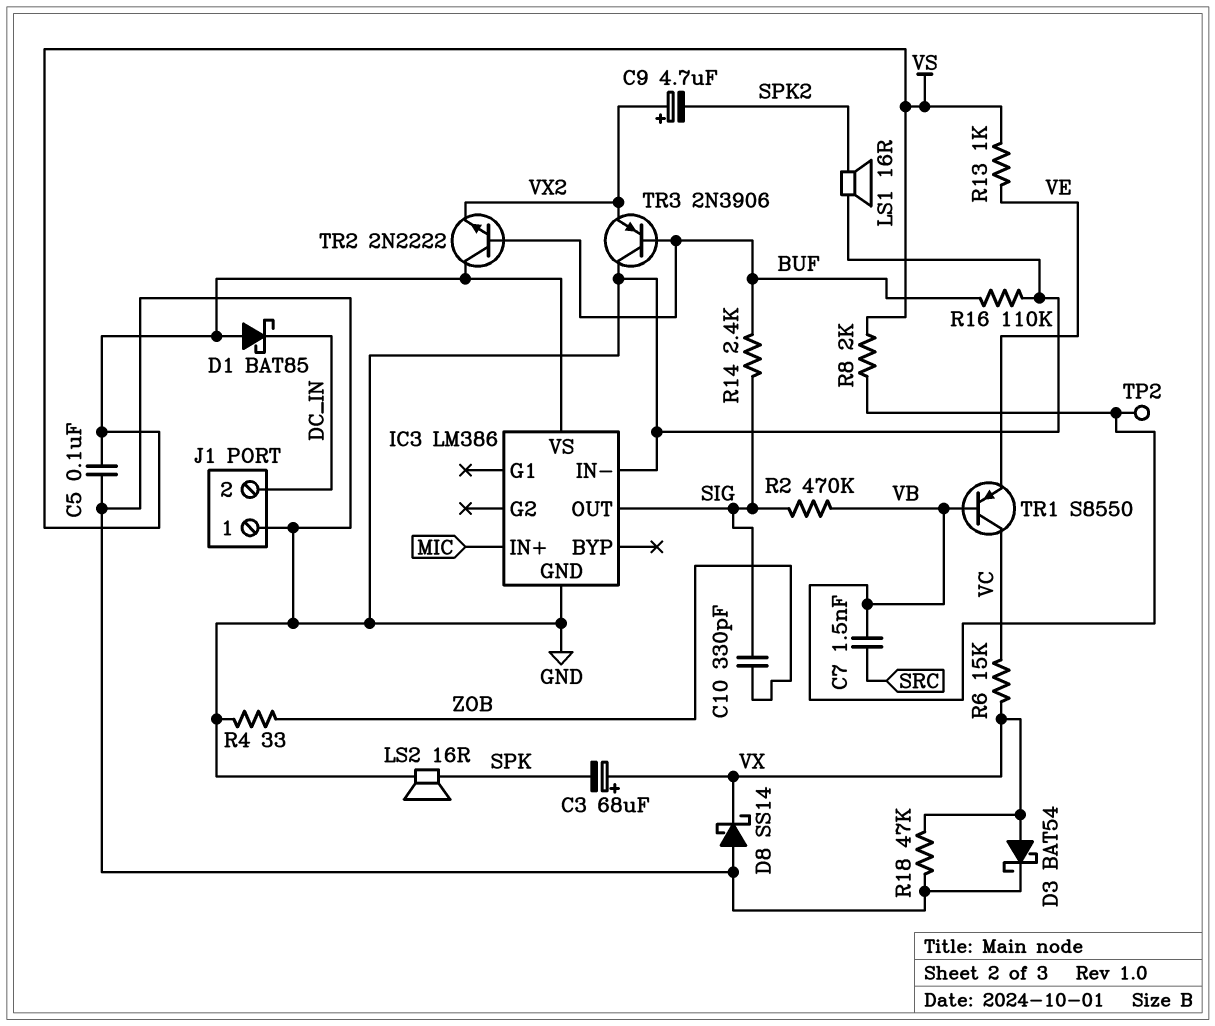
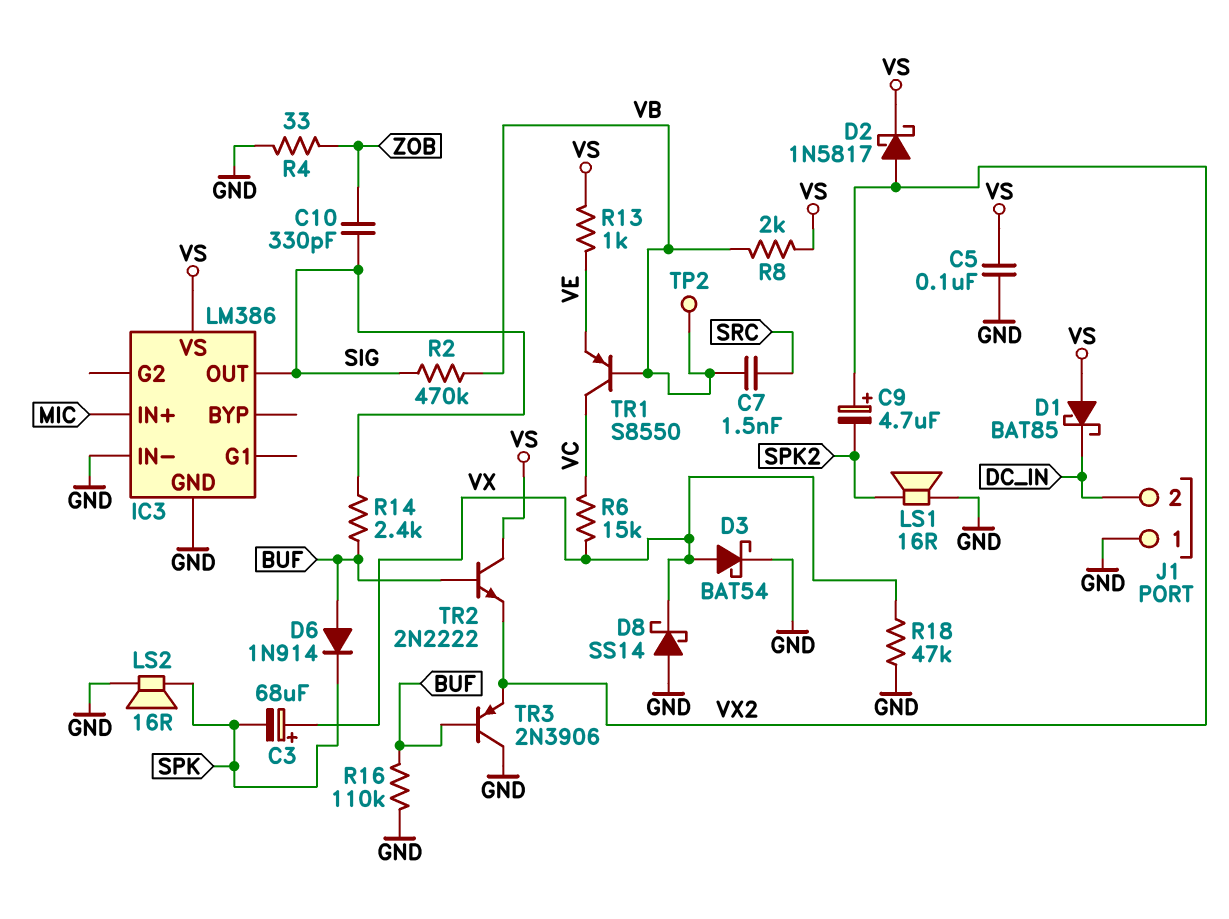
D2: none -> schottky 1N5817 (A VX2, K VS)
D6: none -> diode 1N914 (A BUF, K SPK)

